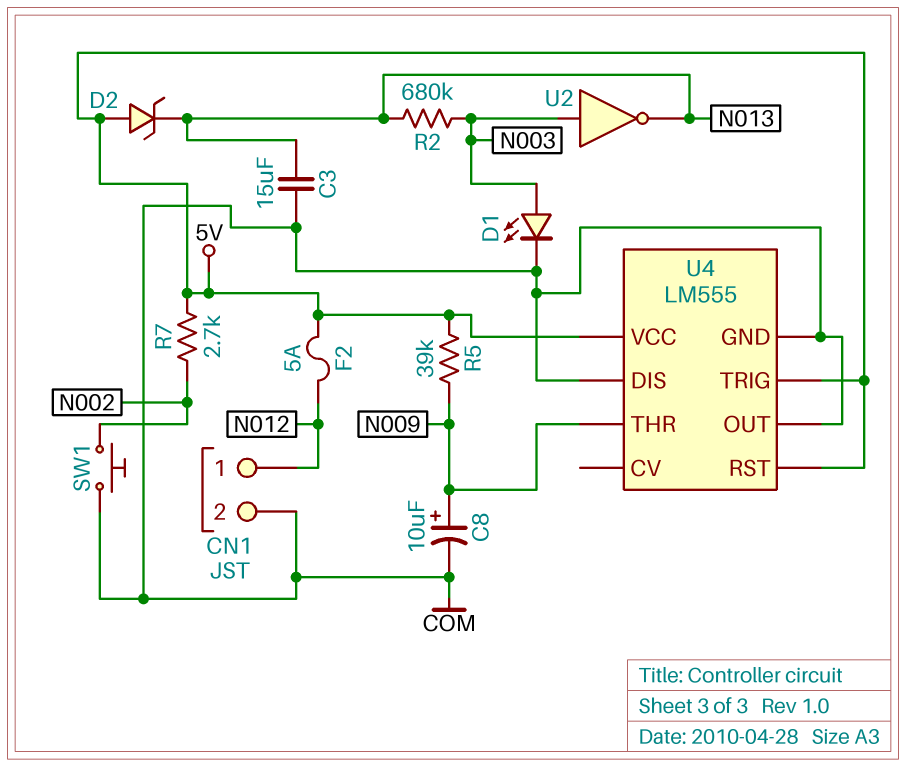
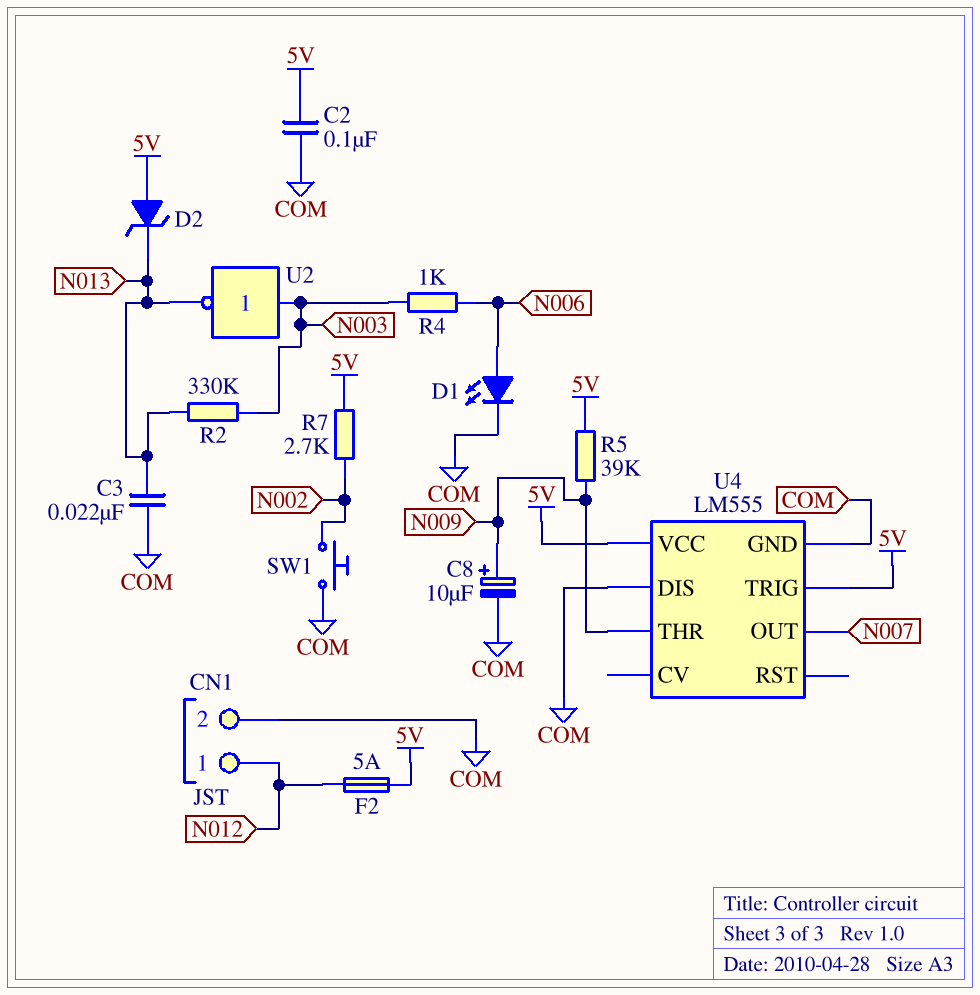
C2: none -> 100nF (5V, COM)
C3: 15uF (COM, N013) -> 22nF (COM, N013)
D1: LED (A N003, K COM) -> LED (A N006, K COM)
R2: 680k (N003, N013) -> 330k (N003, N013)
R4: none -> 1k (N003, N006)
U4 pin OUT: COM -> N007
U4 pin RST: 5V -> none

